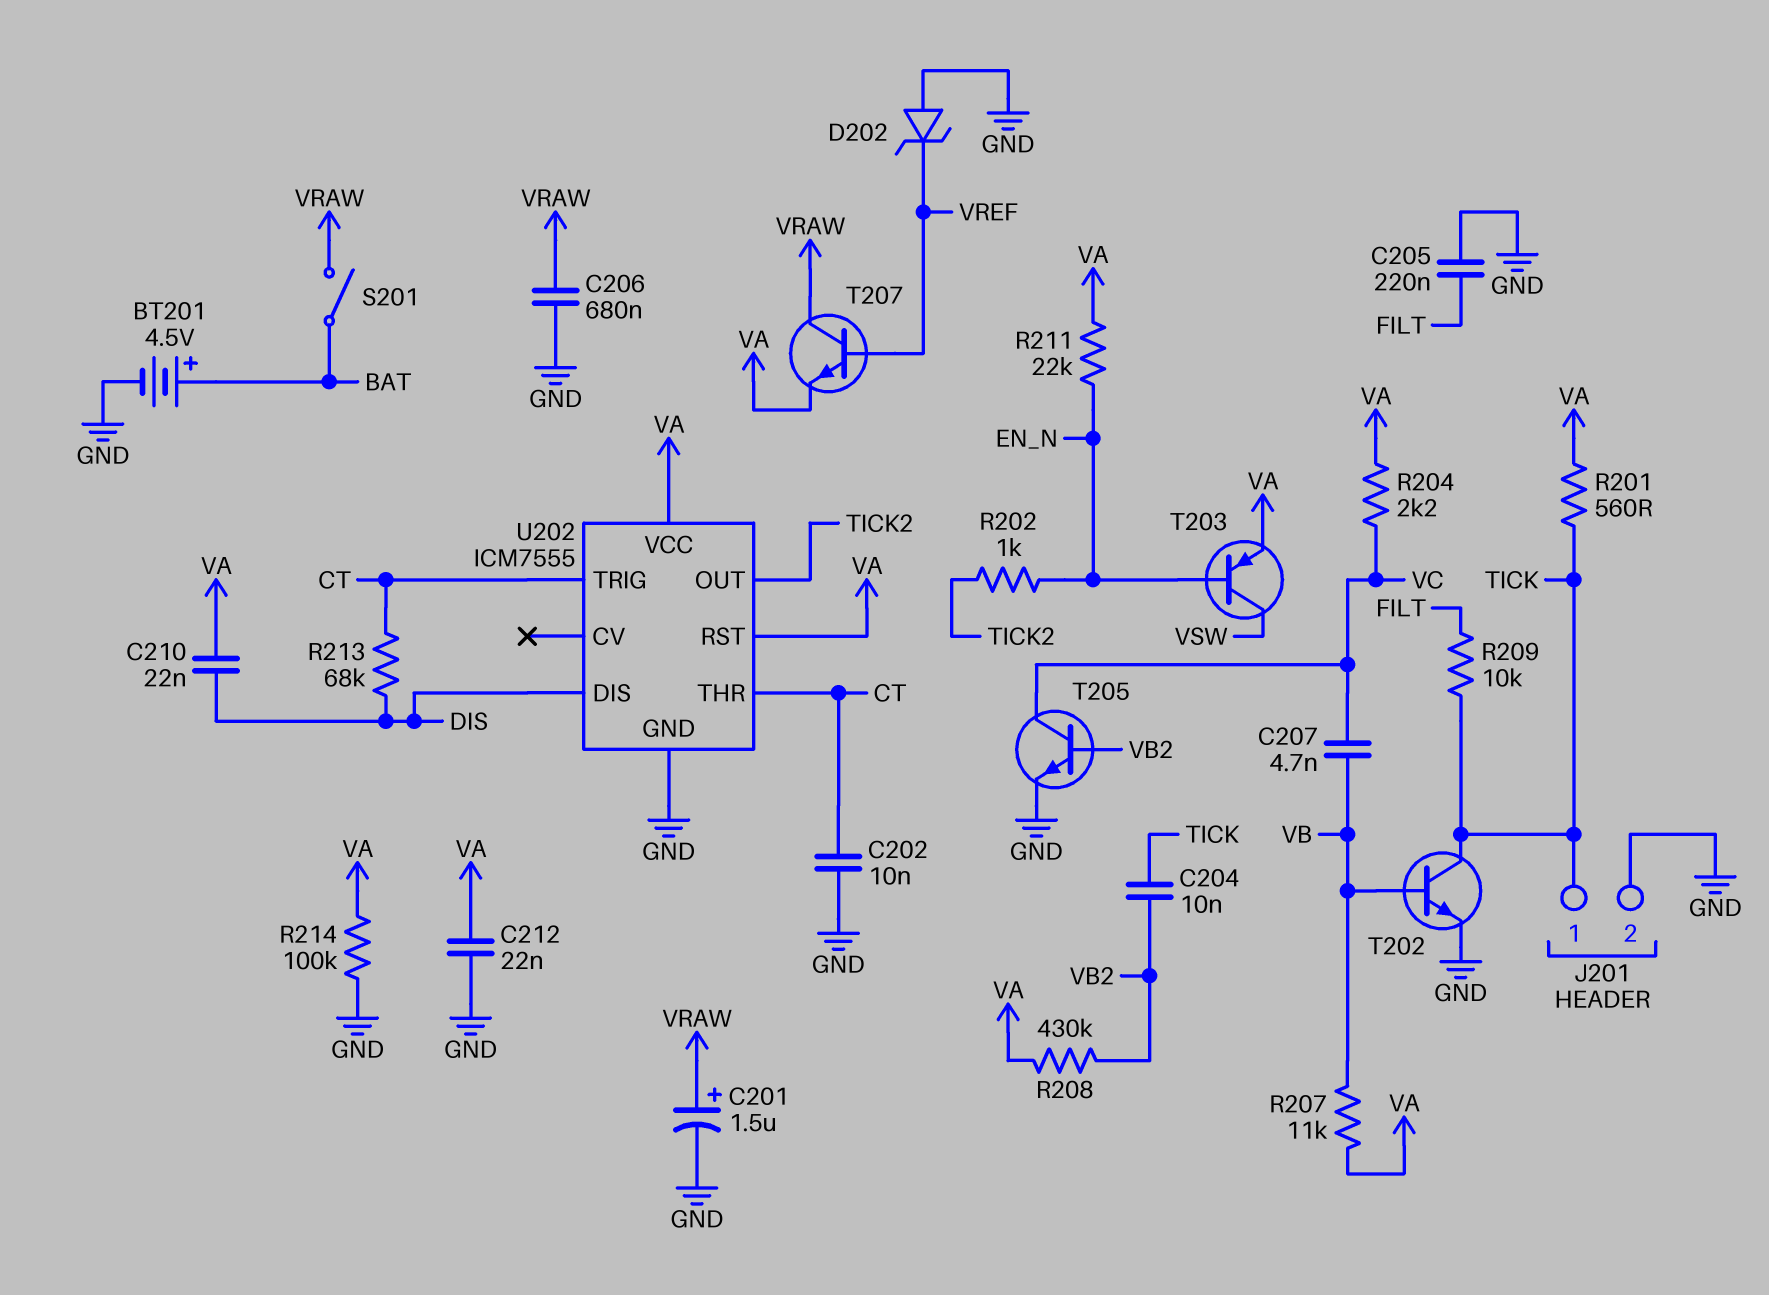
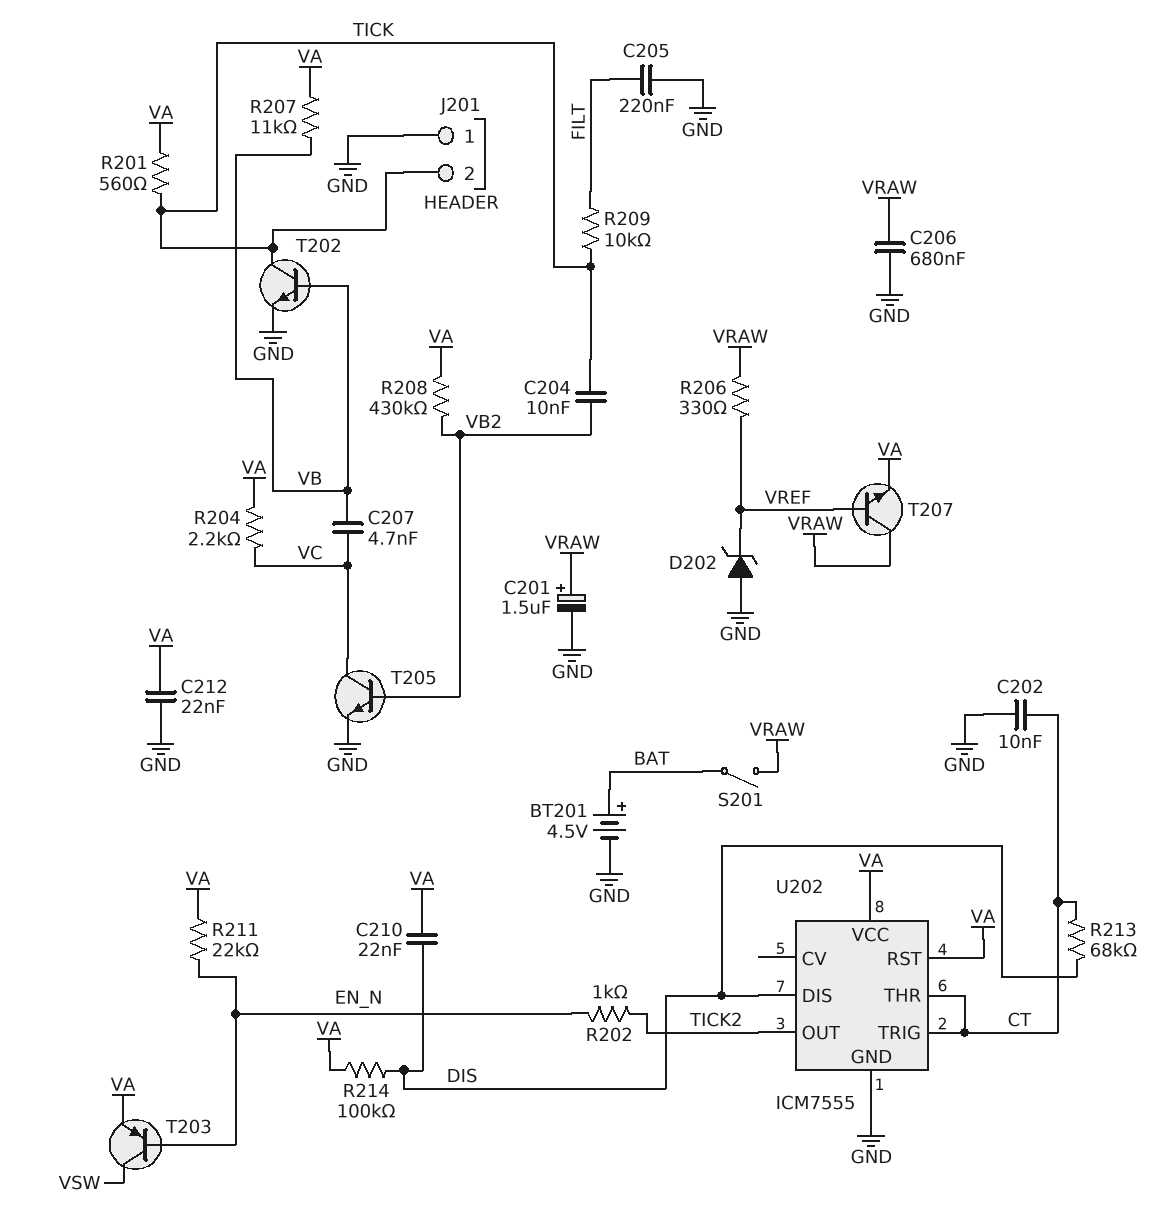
J201 pin 1: TICK -> GND
J201 pin 2: GND -> TICK
R206: none -> 330 (VRAW, VREF)
R214: 100k (GND, VA) -> 100k (DIS, VA)

